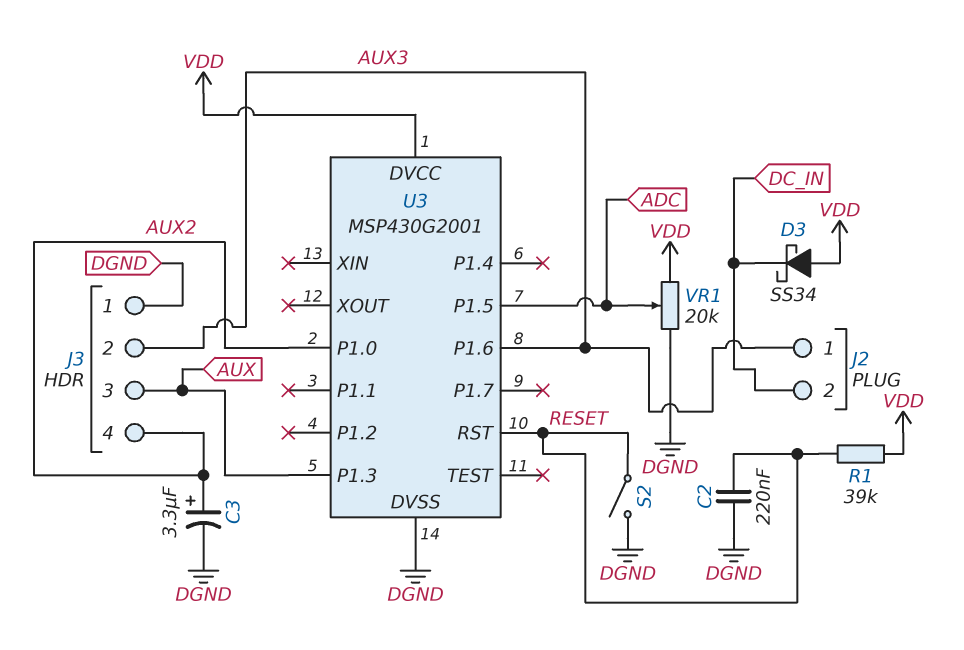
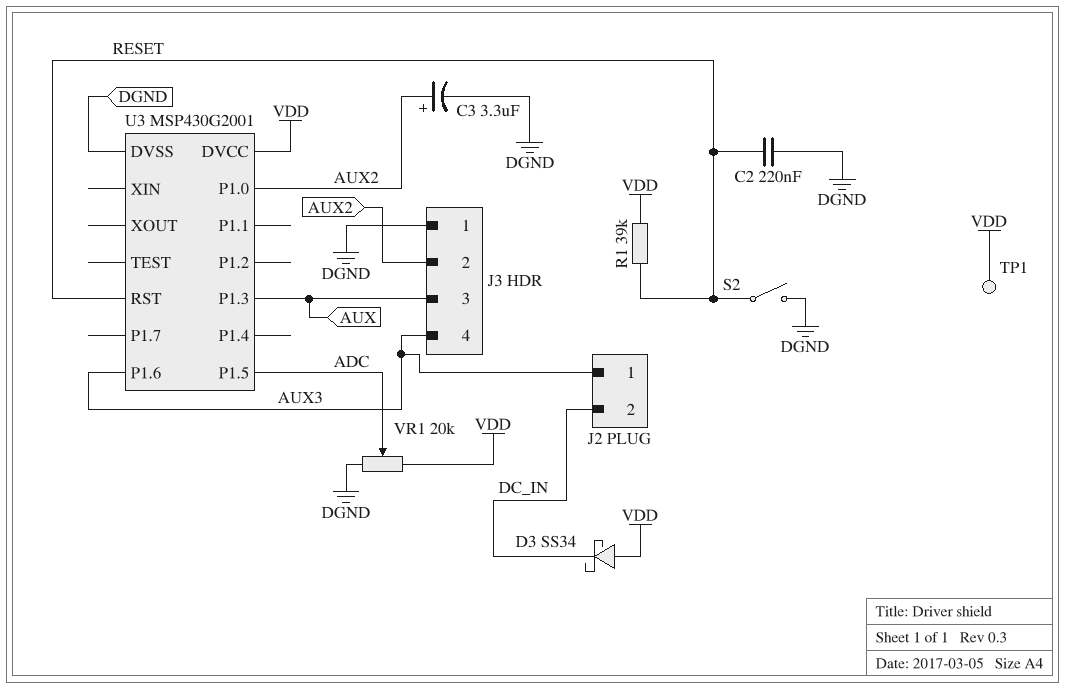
J3 pin 2: AUX3 -> AUX2
J3 pin 4: AUX2 -> AUX3
TP1: none -> test point (VDD)

